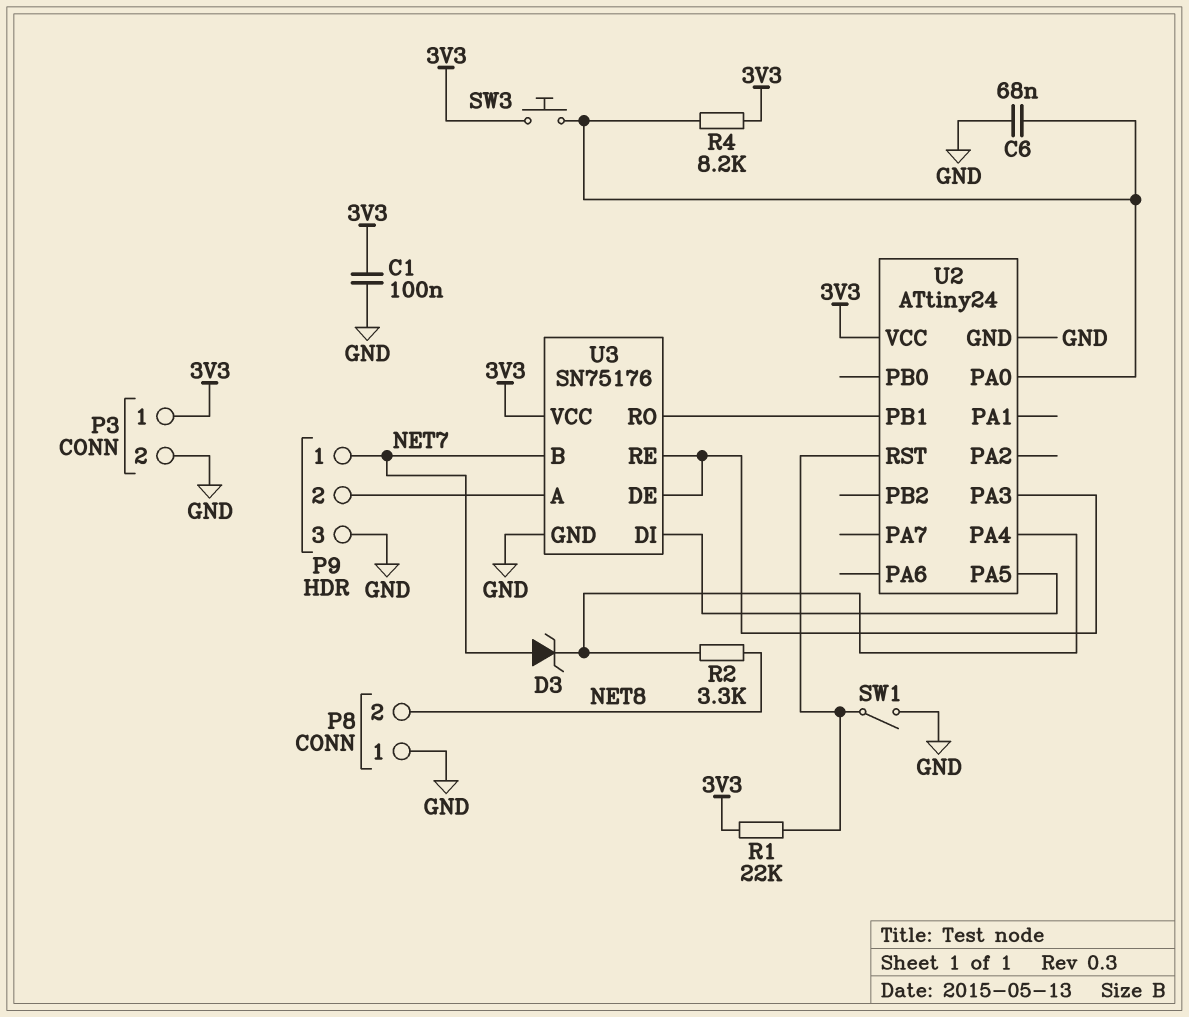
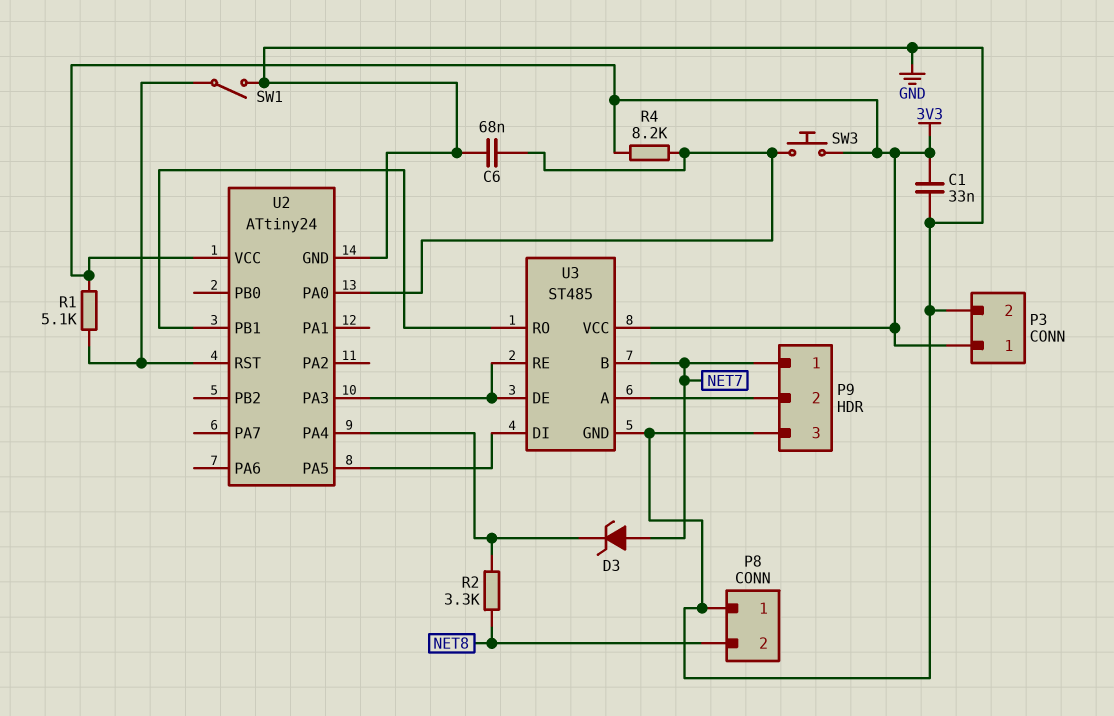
C1: 100nF (3V3, GND) -> 33nF (3V3, GND)
R1: 22k (3V3, U2/RST) -> 5.1k (3V3, U2/RST)
U3: SN75176 -> ST485

